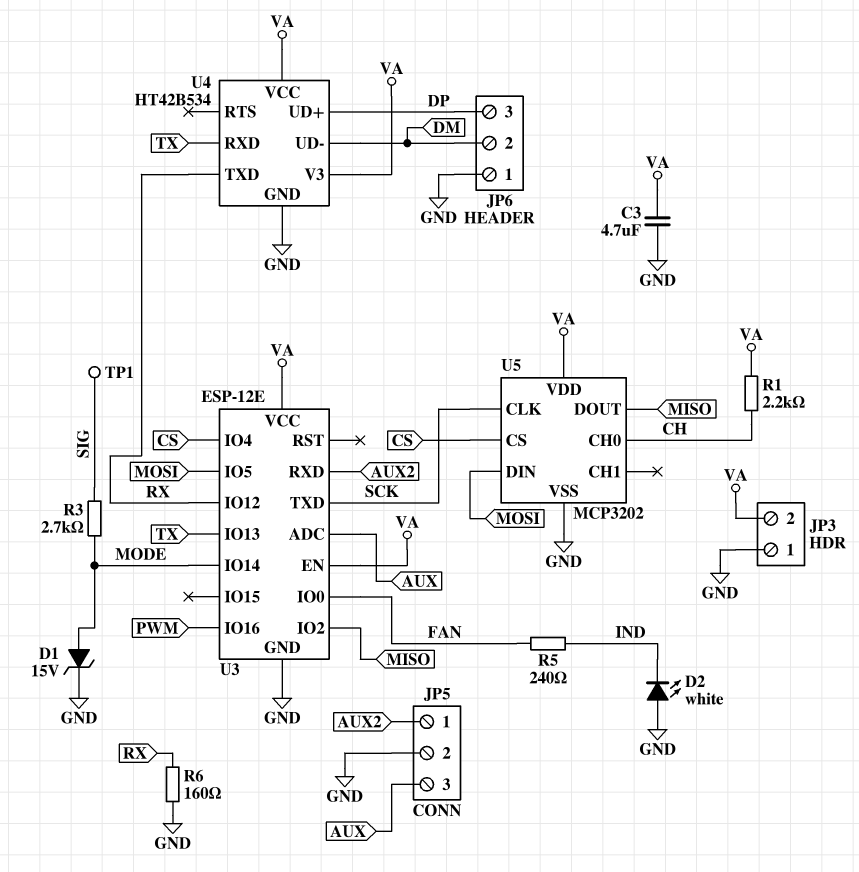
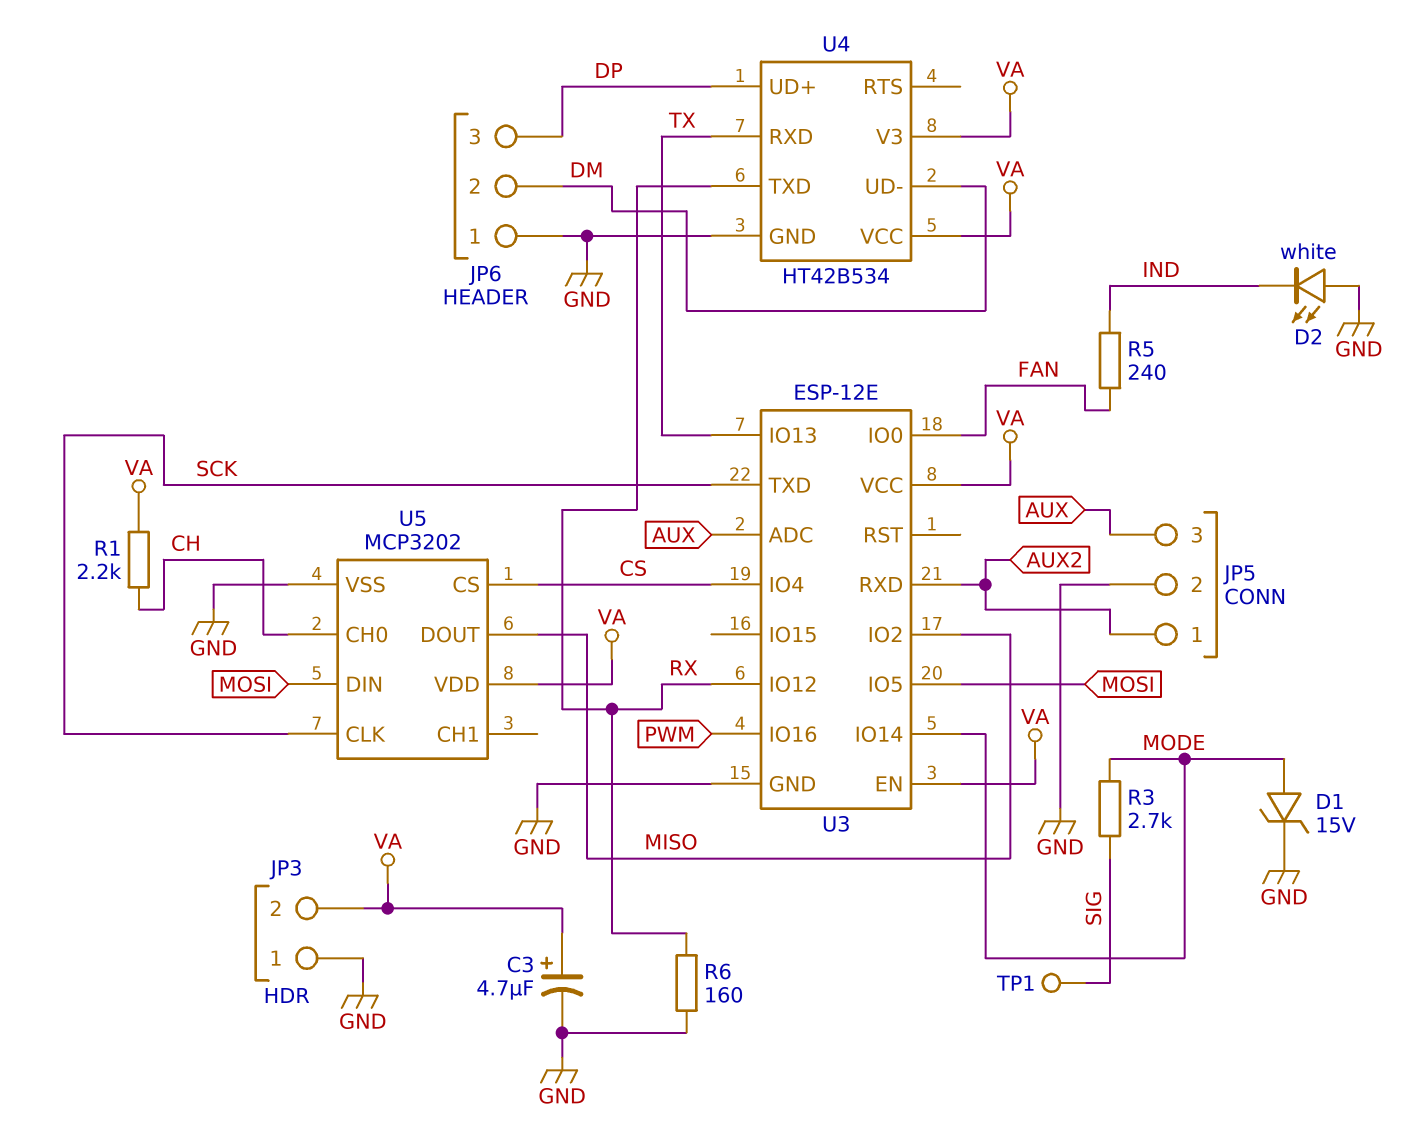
C3: 4.7uF (GND, VA) -> 4.7uF (plus VA, minus GND)

